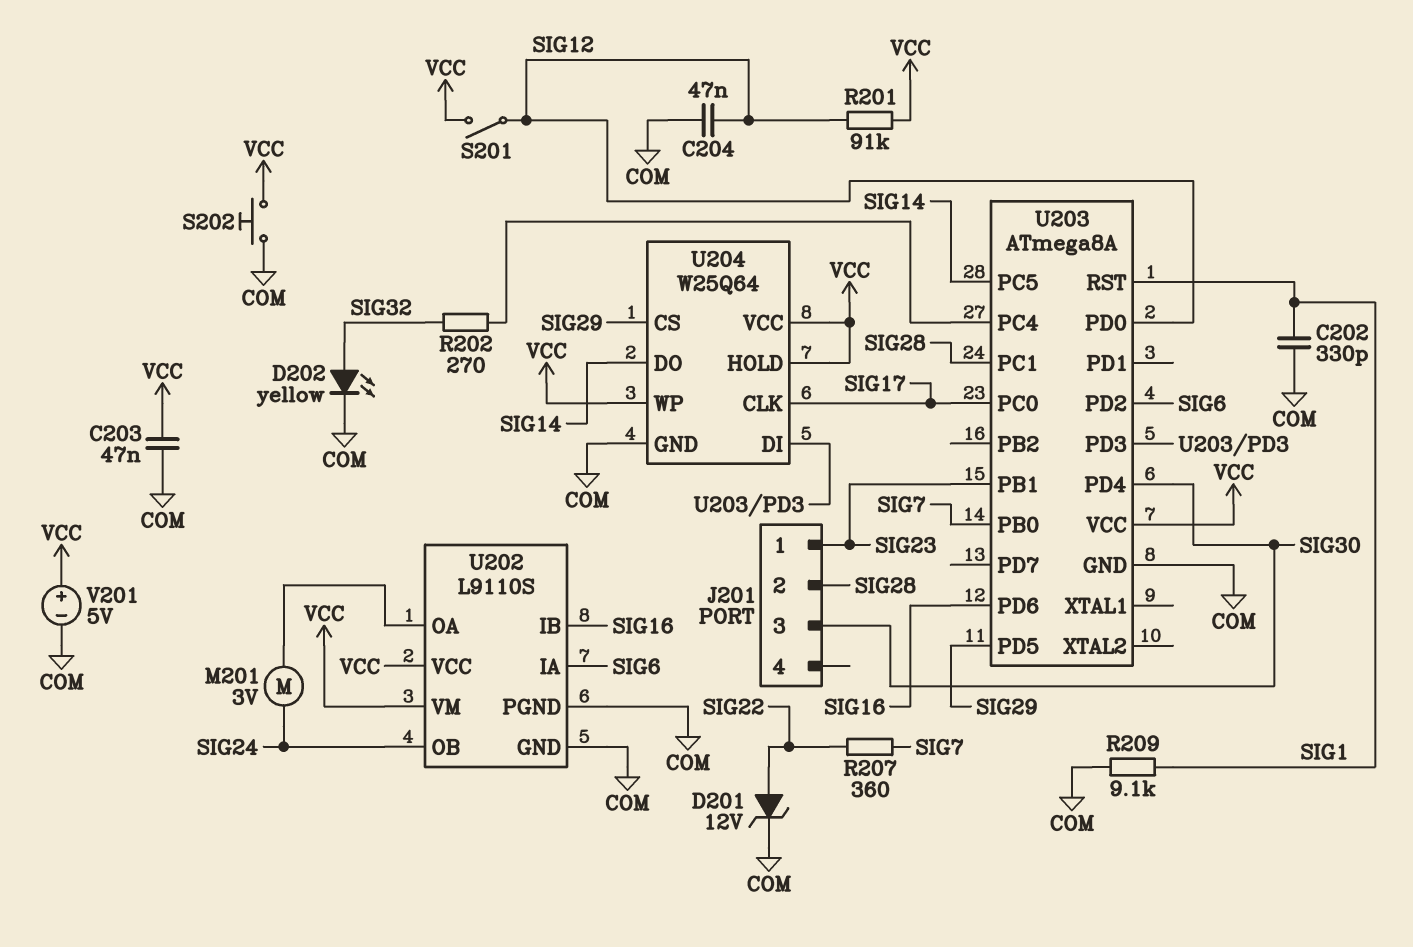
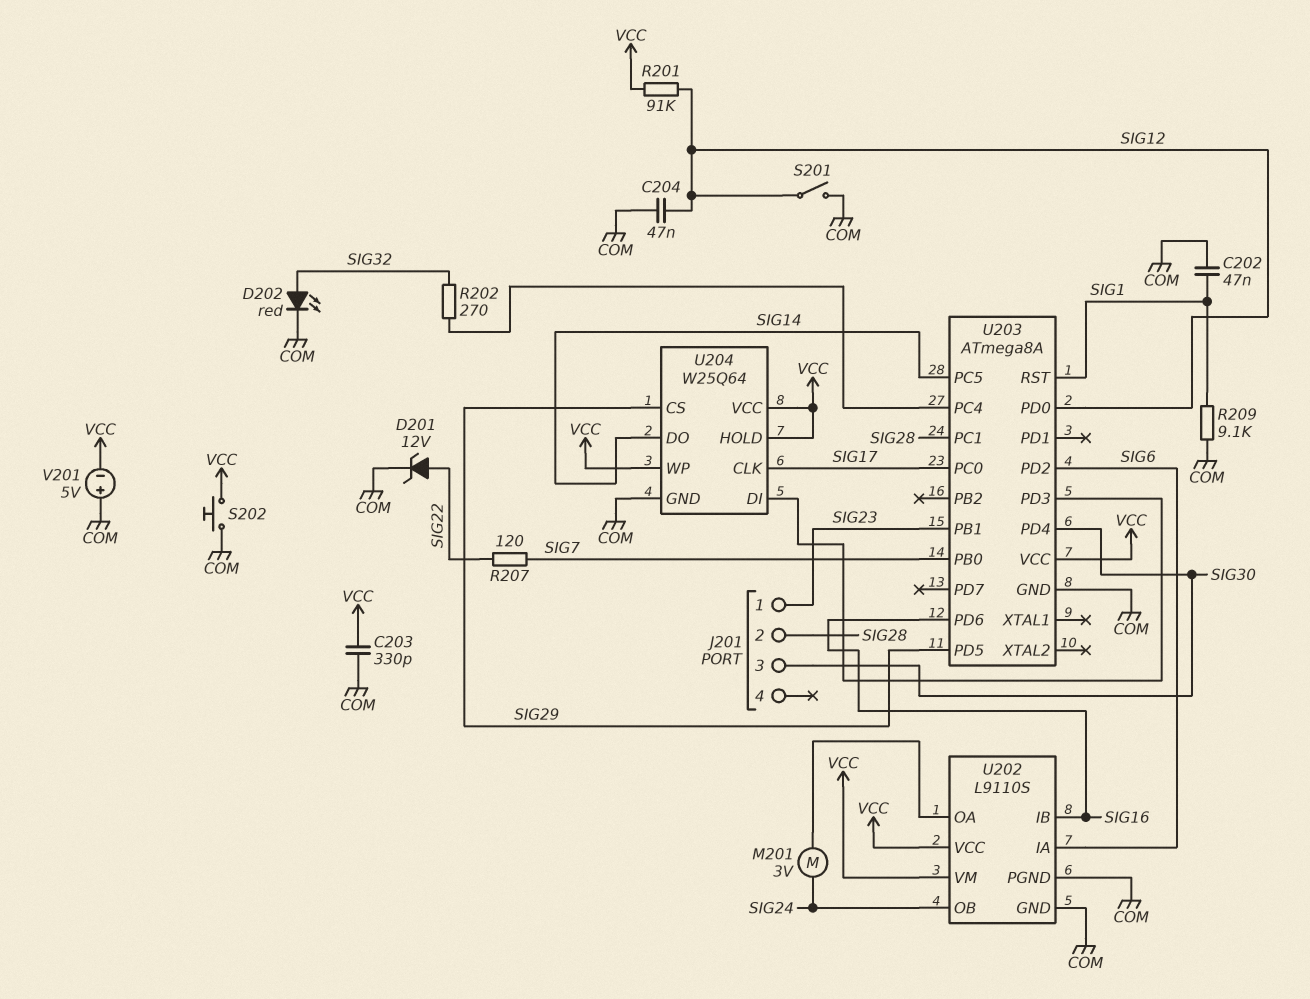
C202: 330pF (COM, SIG1) -> 47nF (COM, SIG1)
C203: 47nF (COM, VCC) -> 330pF (COM, VCC)
D202: LED yellow (A SIG32, K COM) -> LED red (A SIG32, K COM)
R207: 360 (SIG7, SIG22) -> 120 (SIG7, SIG22)
S201: switch (SIG12, VCC) -> switch (COM, SIG12)
V201: 5V (plus VCC, minus COM) -> 5V (plus COM, minus VCC)

